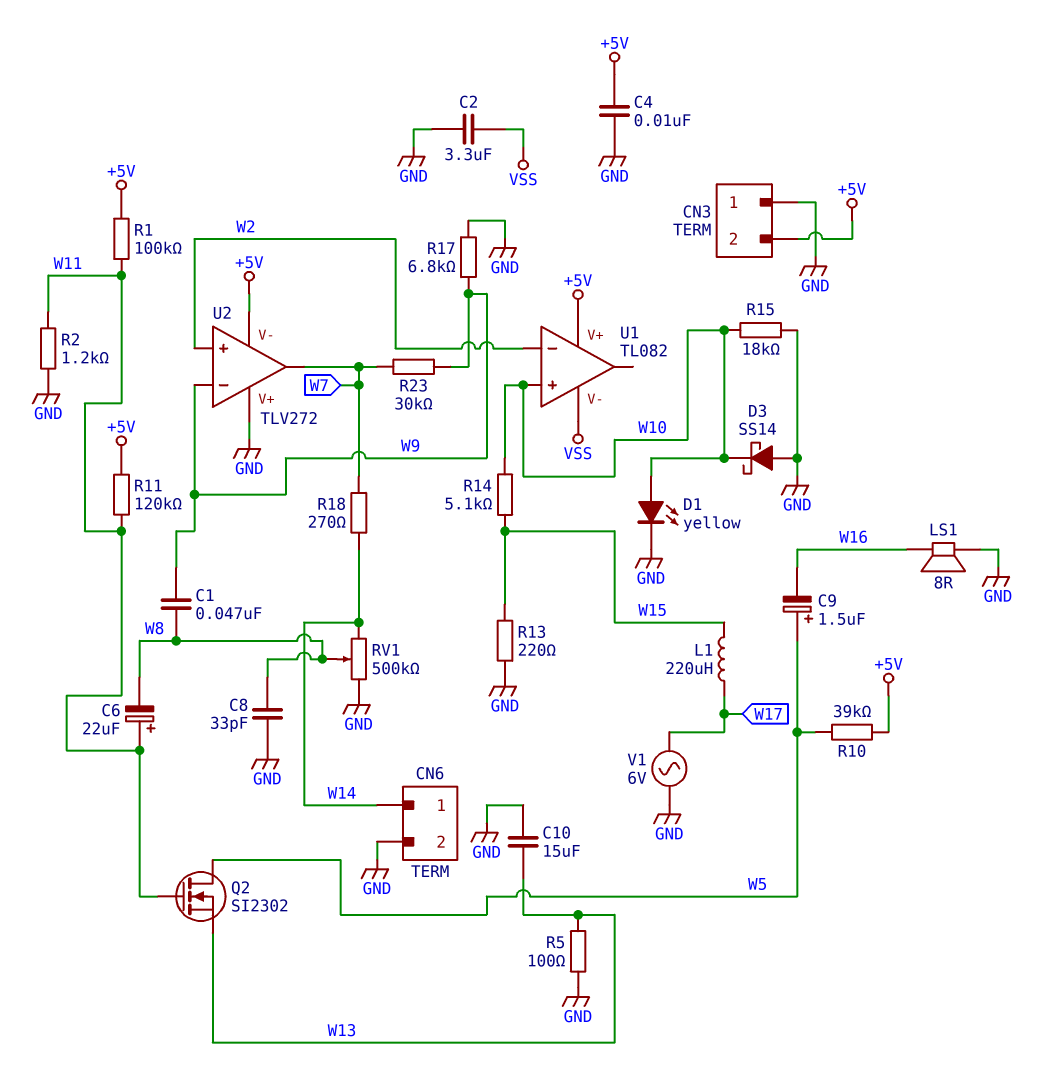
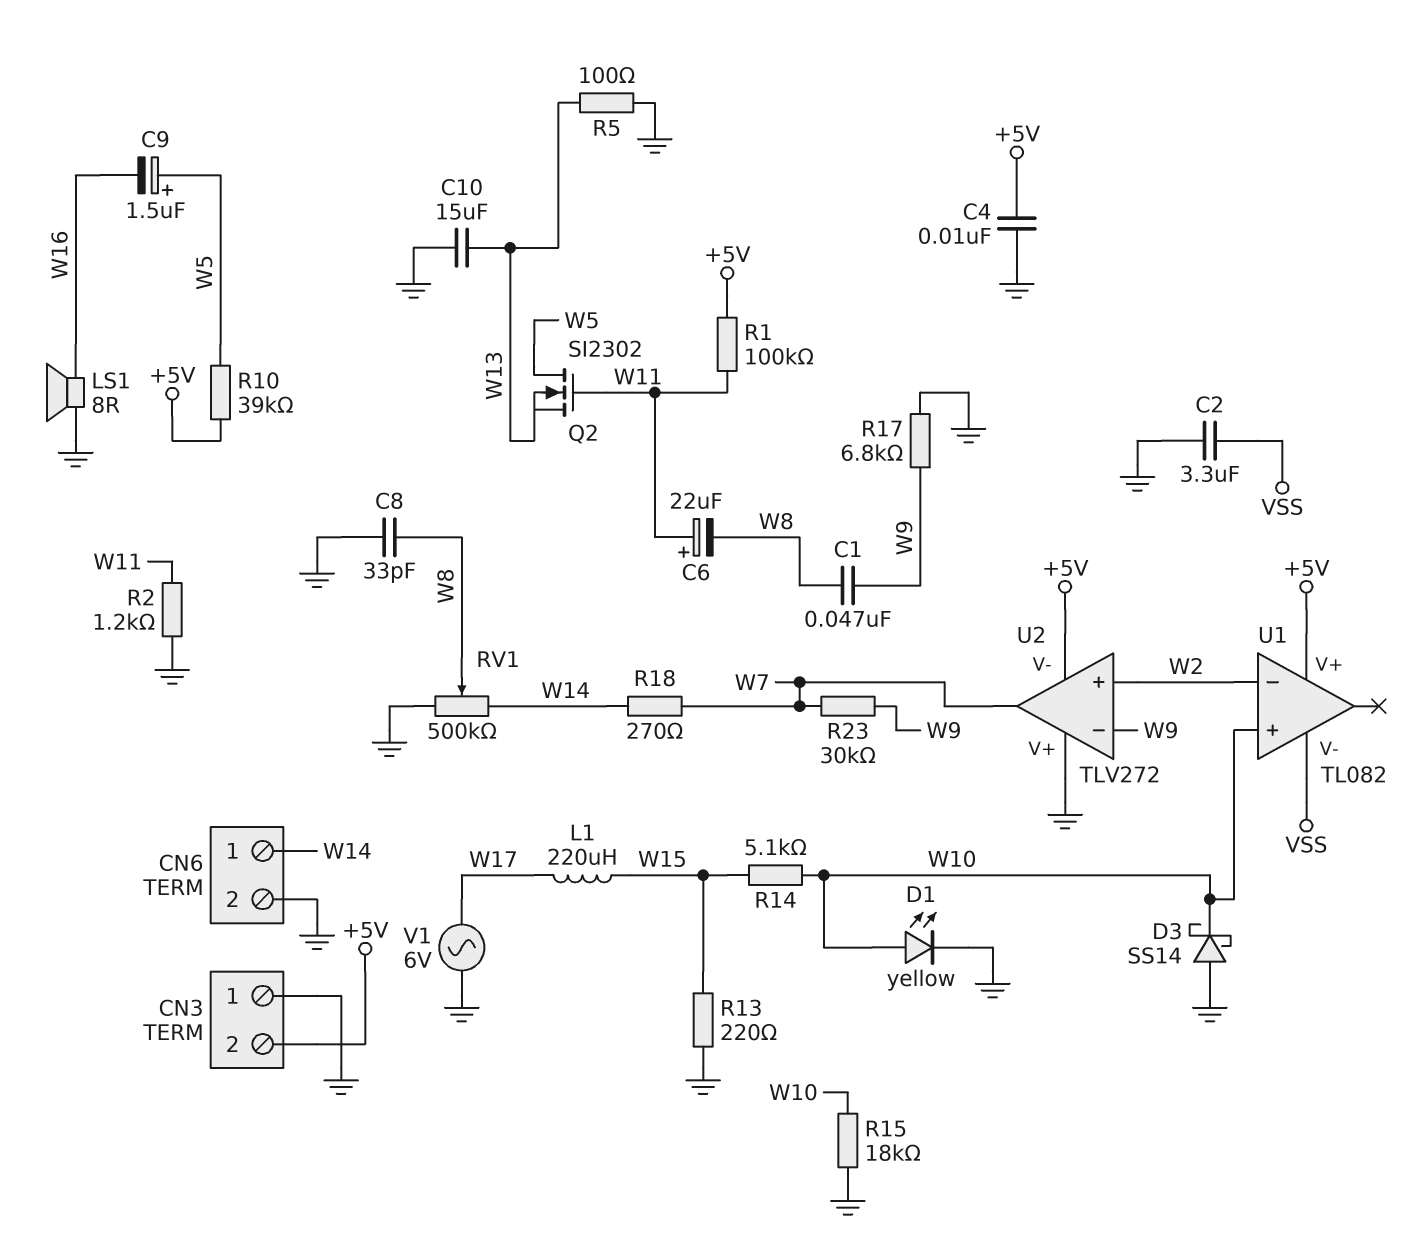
R11: 120k (+5V, W11) -> none

